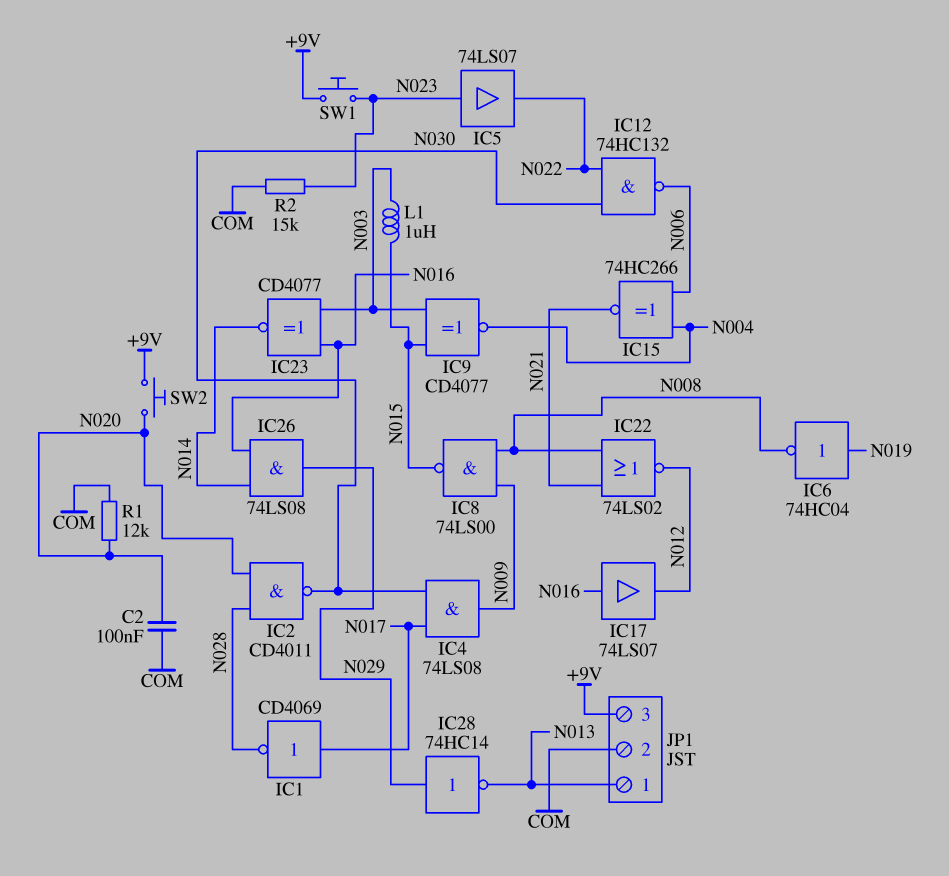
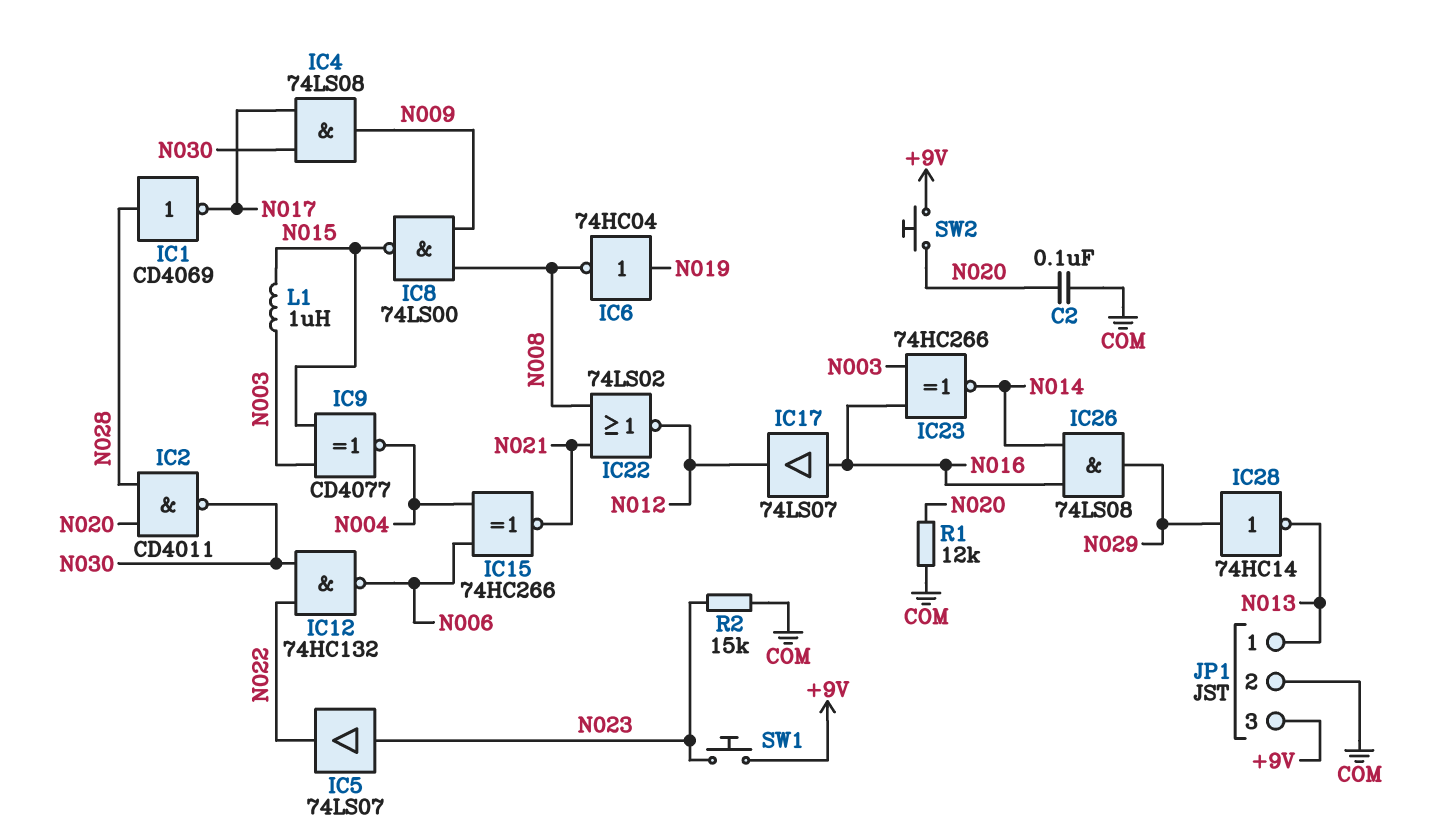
IC1: NOT CD4069 (in N017, out N028) -> NOT CD4069 (in N028, out N017)
IC23: XNOR CD4077 (in N003, in N016, out N014) -> XNOR 74HC266 (in N003, in N016, out N014)

